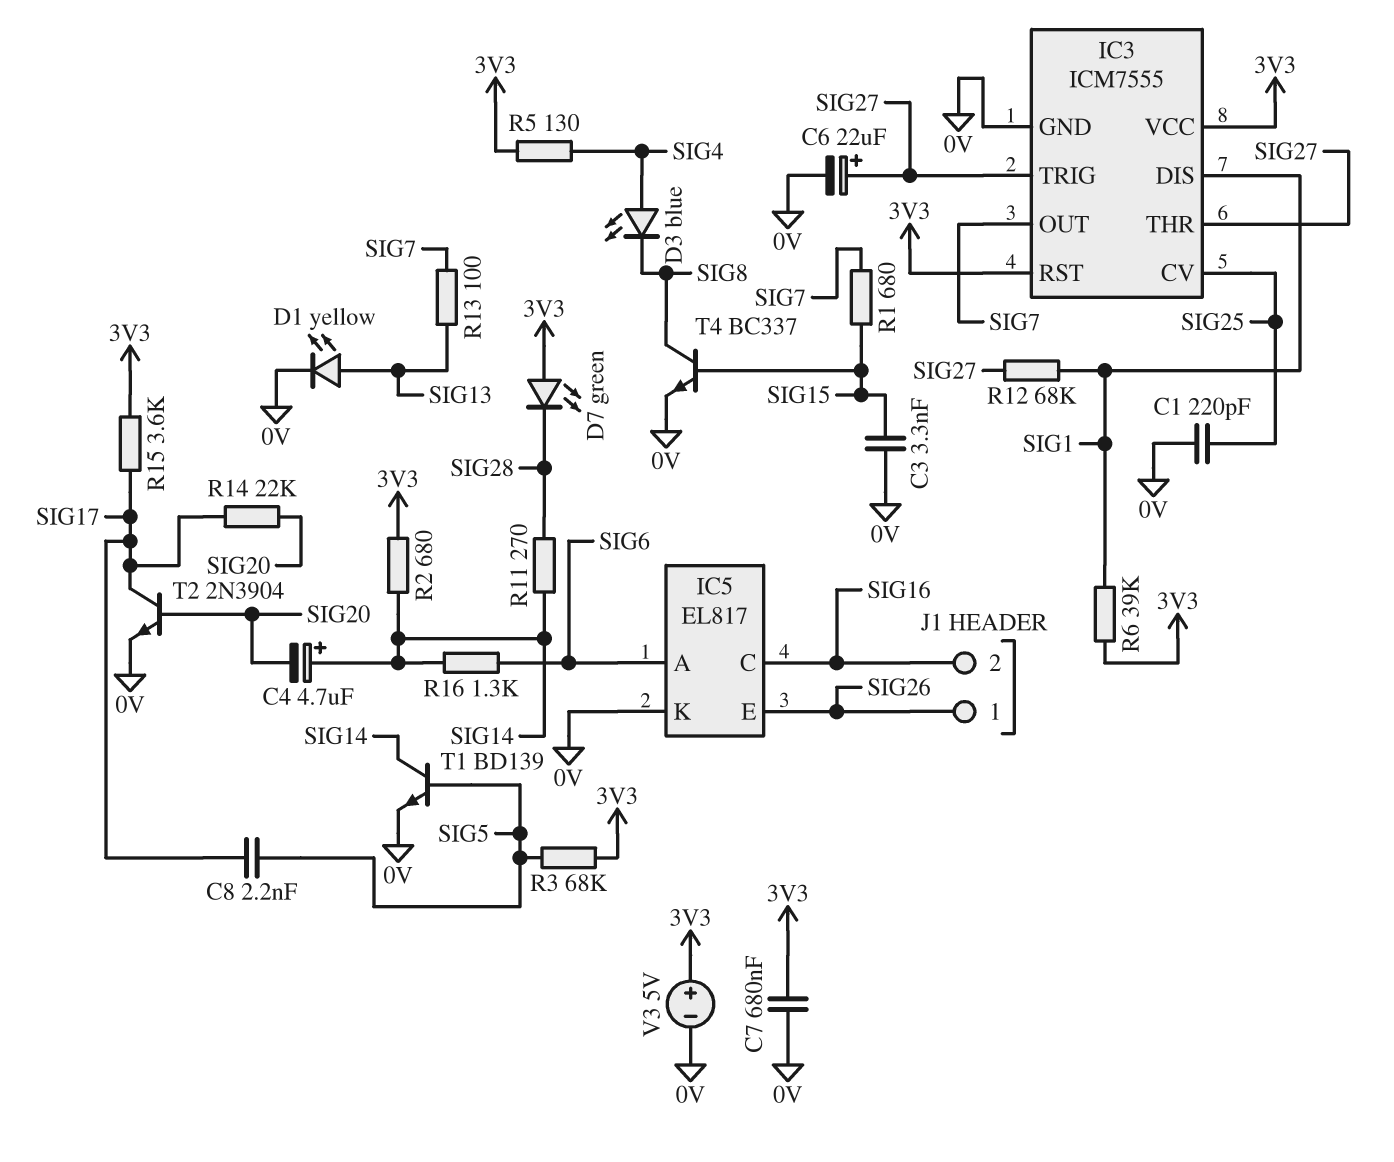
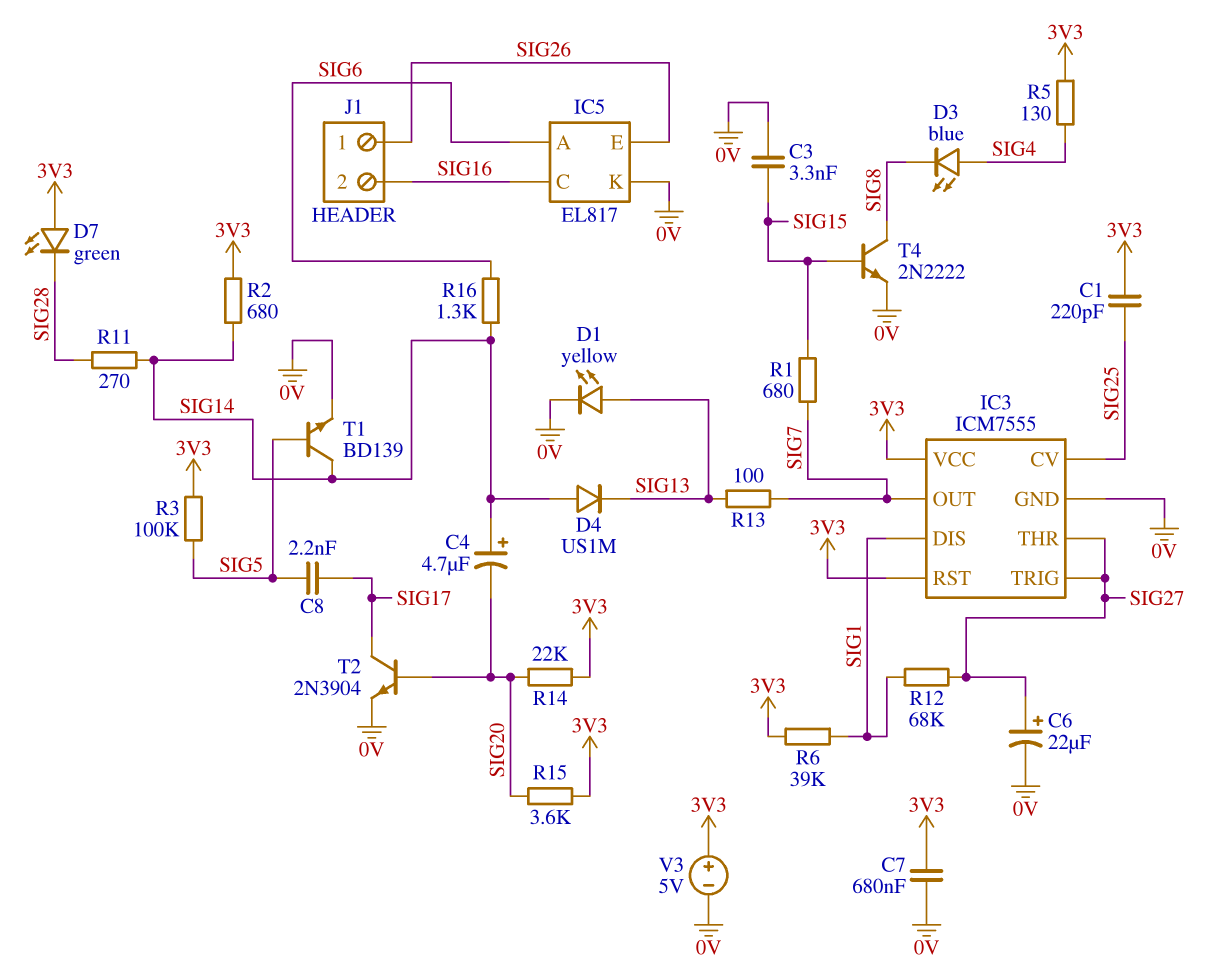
C1: 220pF (0V, SIG25) -> 220pF (3V3, SIG25)
D4: none -> diode US1M (A SIG14, K SIG13)
R3: 68k (3V3, SIG5) -> 100k (3V3, SIG5)
R14: 22k (SIG17, SIG20) -> 22k (3V3, SIG20)
R15: 3.6k (3V3, SIG17) -> 3.6k (3V3, SIG20)
T4: NPN BC337 (B SIG15, C SIG8, E 0V) -> NPN 2N2222 (B SIG15, C SIG8, E 0V)

